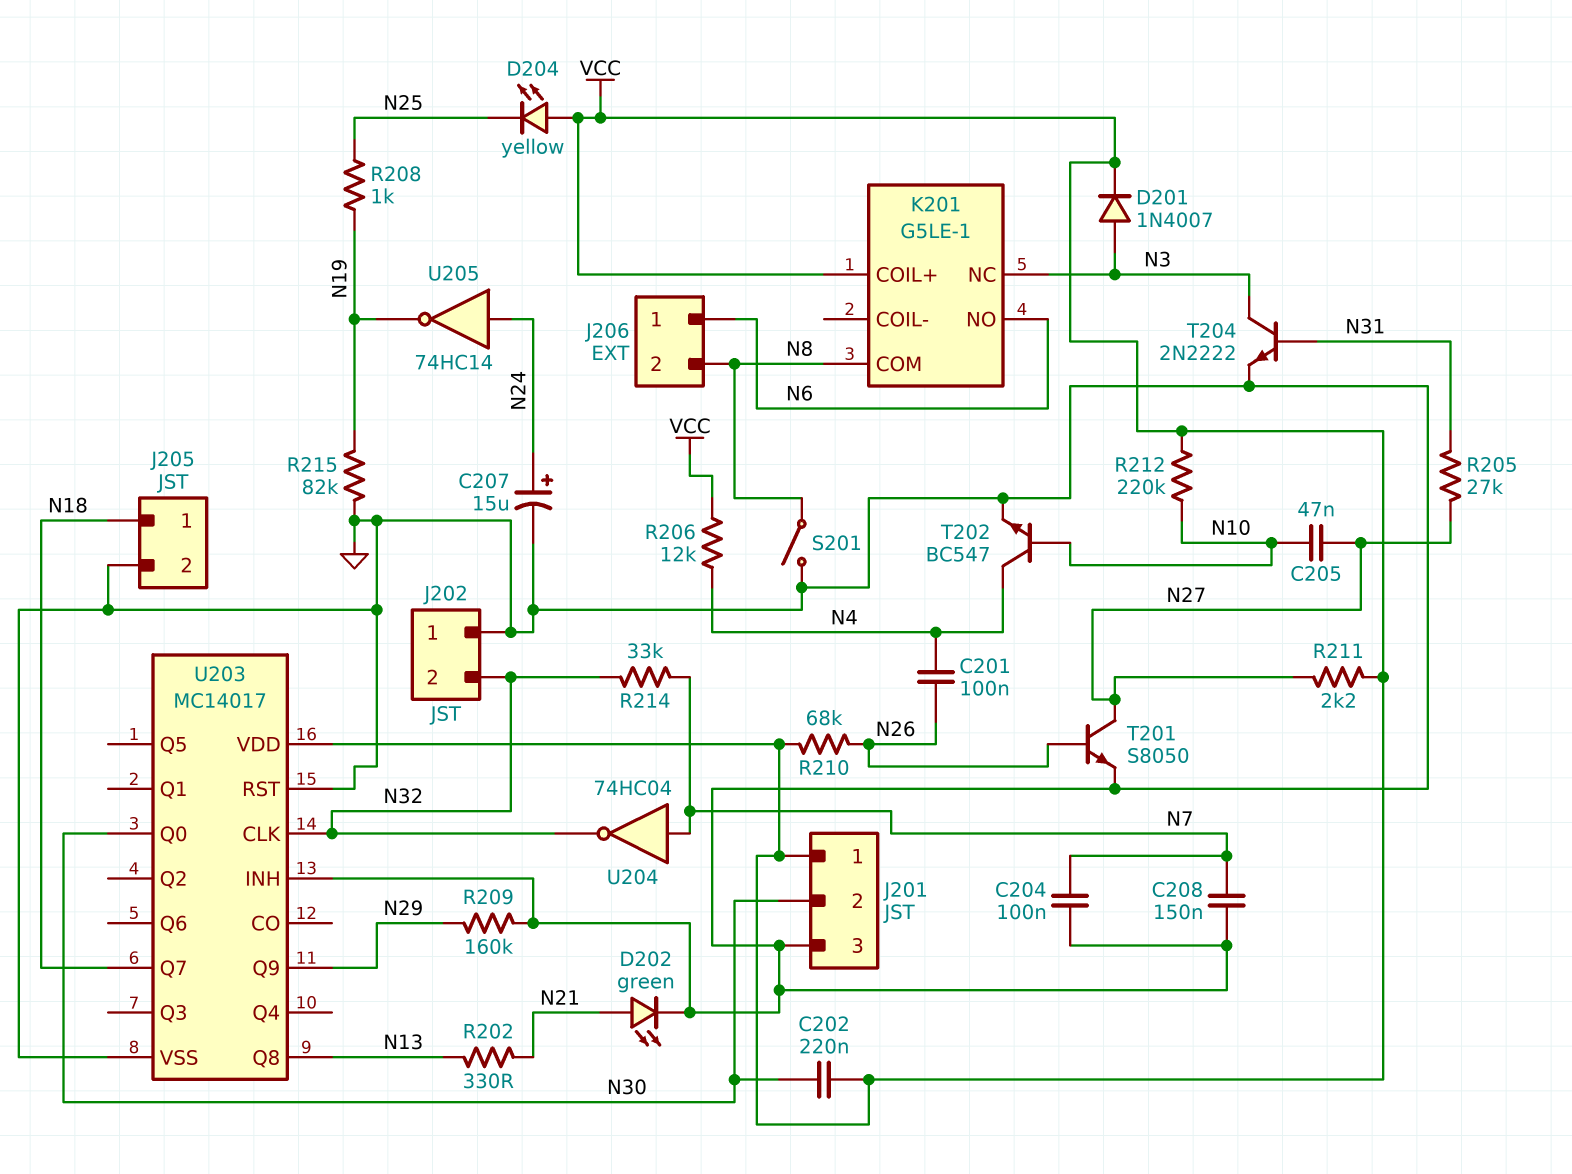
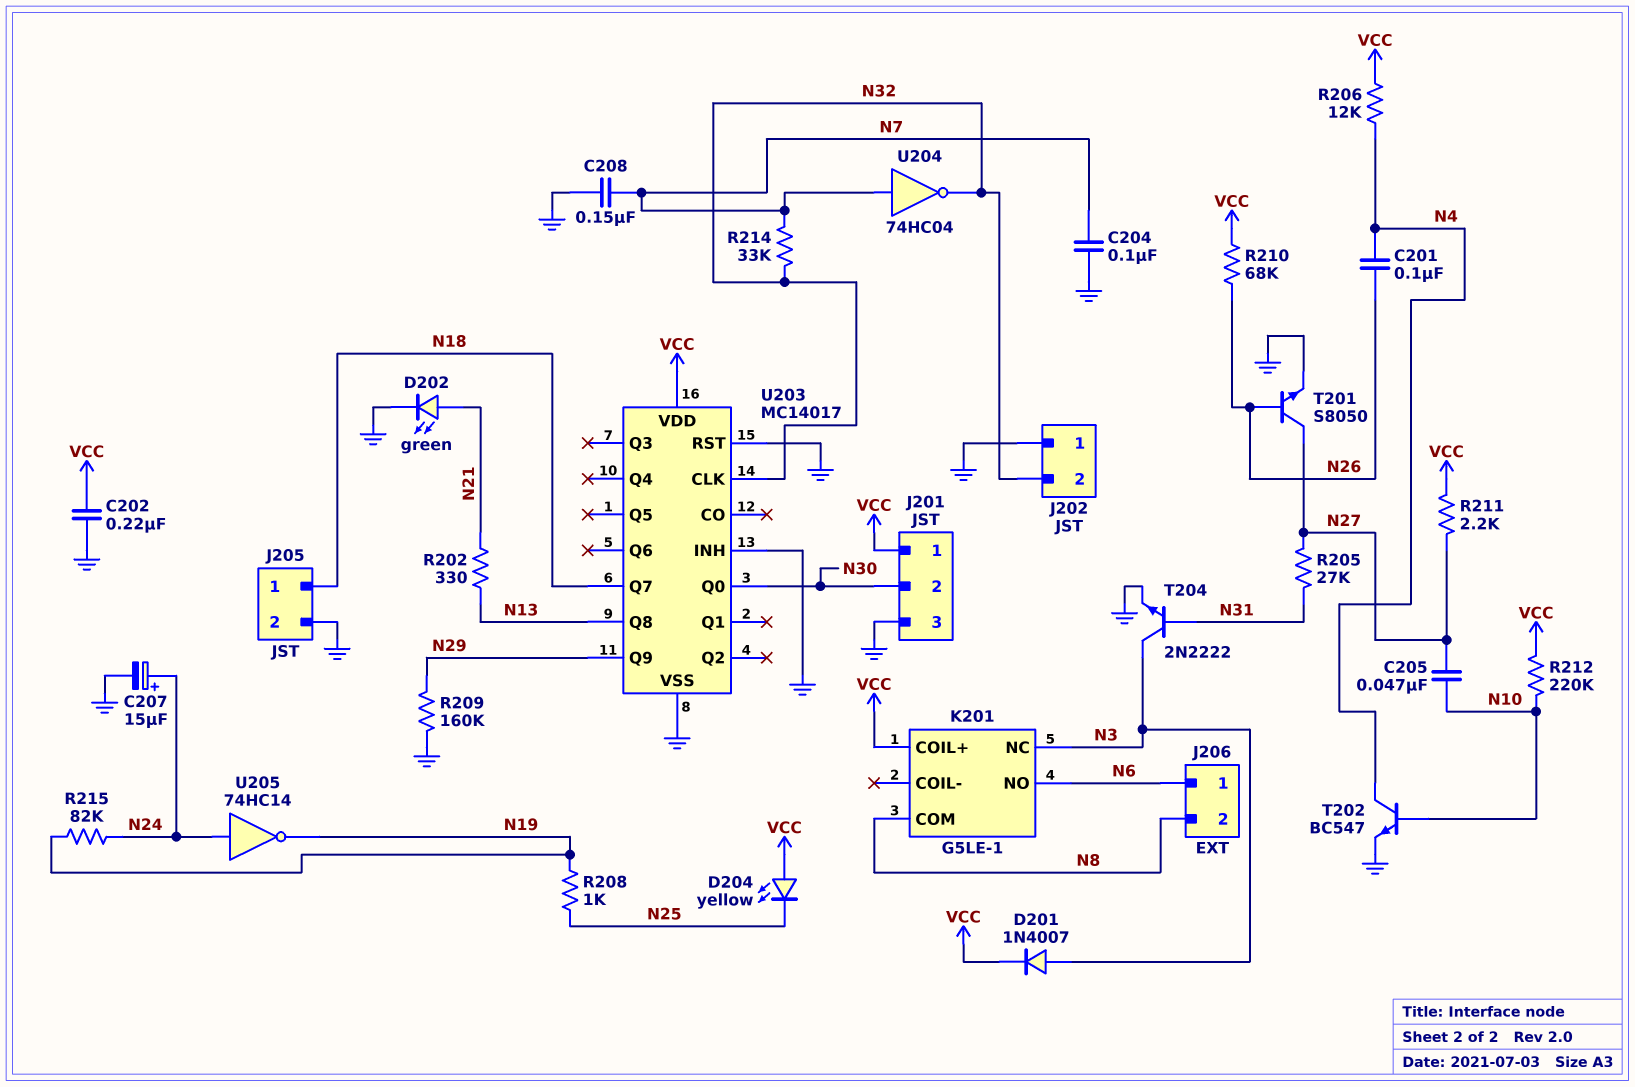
C202: 220nF (N30, VCC) -> 220nF (GND, VCC)
R215: 82k (GND, N19) -> 82k (N19, N24)
S201: switch (GND, N8) -> none

